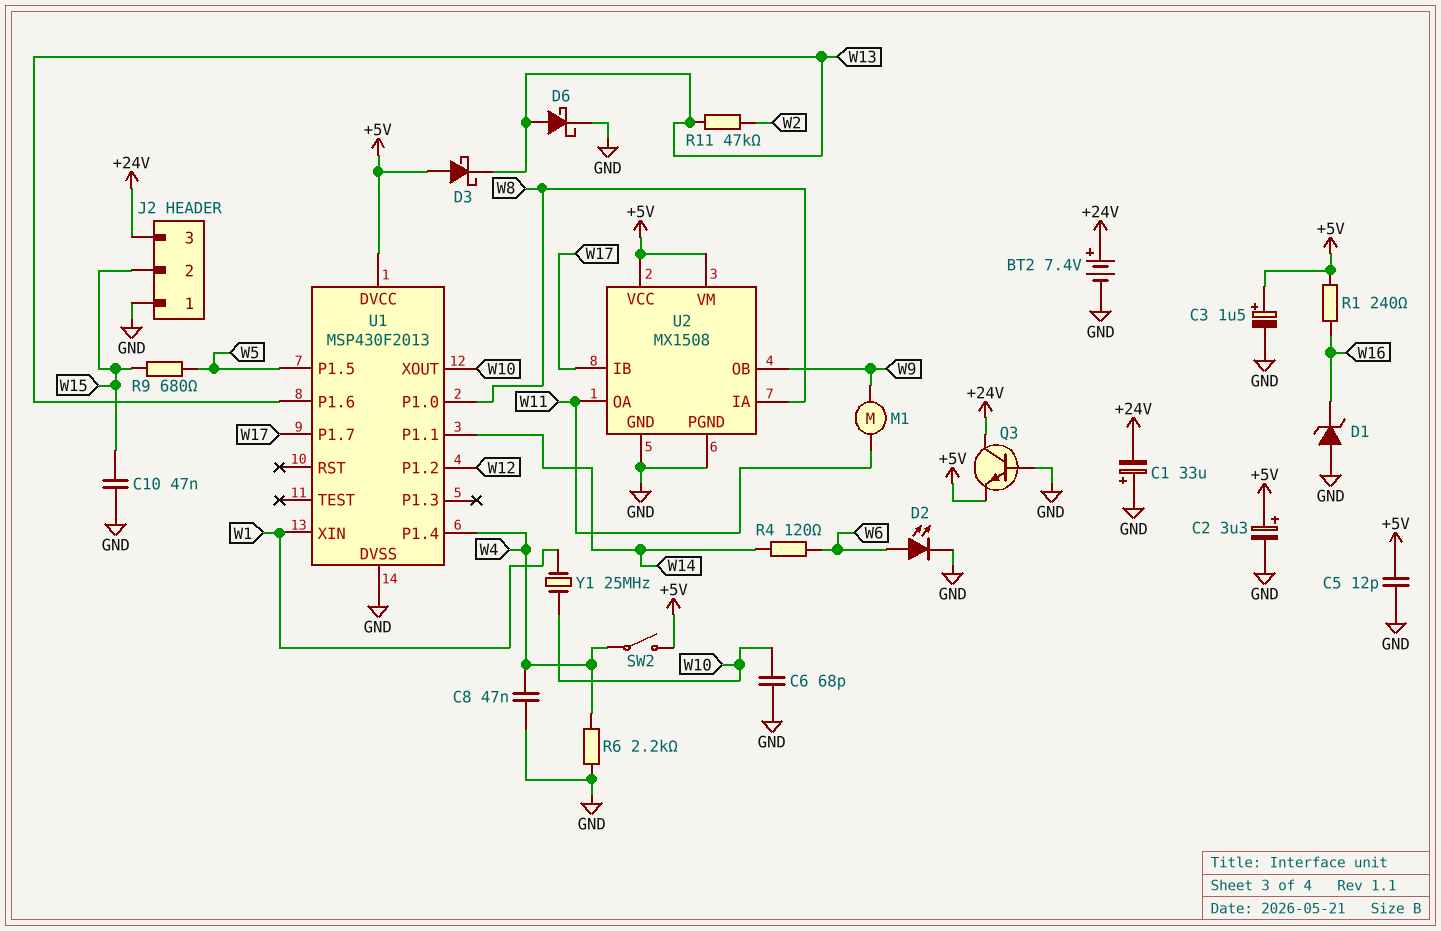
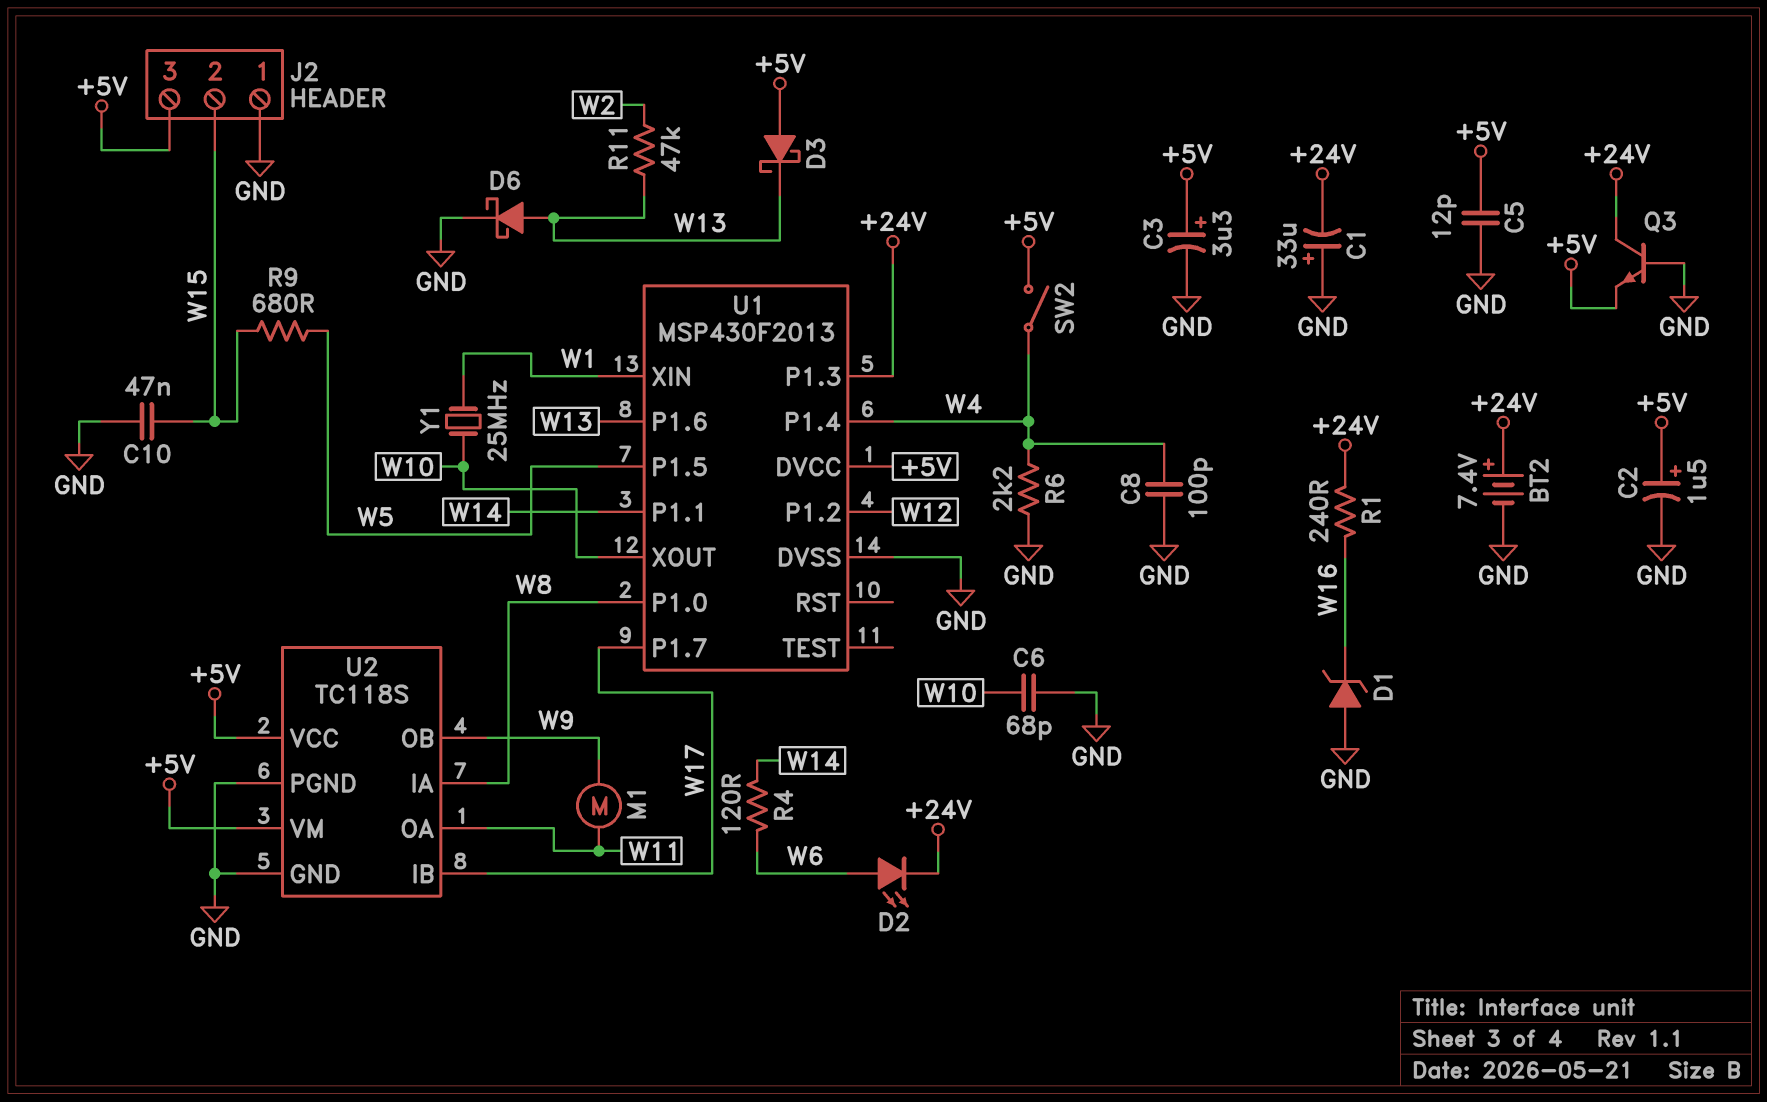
C2: 3.3uF (plus +5V, minus GND) -> 1.5uF (plus +5V, minus GND)
C3: 1.5uF (plus +5V, minus GND) -> 3.3uF (plus +5V, minus GND)
C8: 47nF (GND, W4) -> 100pF (GND, W4)
D2: LED (A W6, K GND) -> LED (A W6, K +24V)
J2 pin 3: +24V -> +5V
R1: 240 (+5V, W16) -> 240 (+24V, W16)
U1 pin P1.3: none -> +24V
U2: MX1508 -> TC118S

